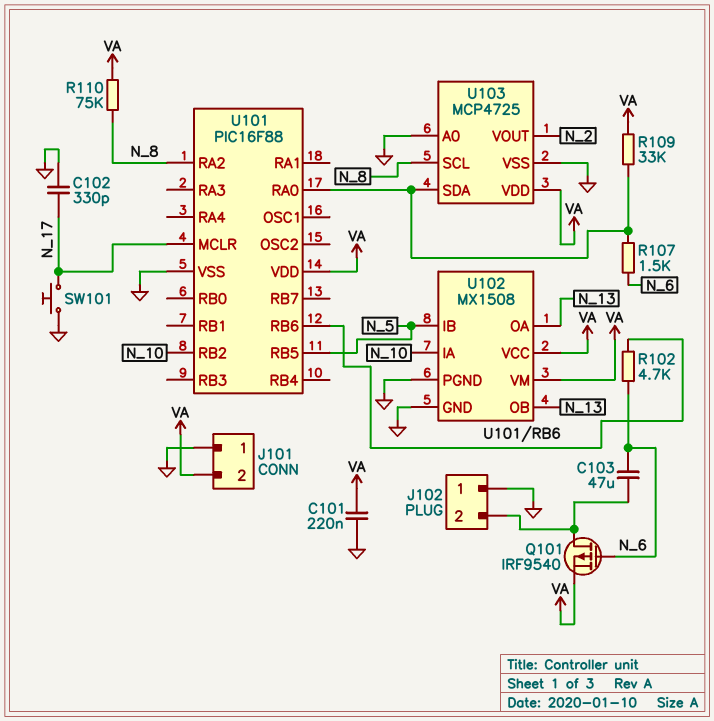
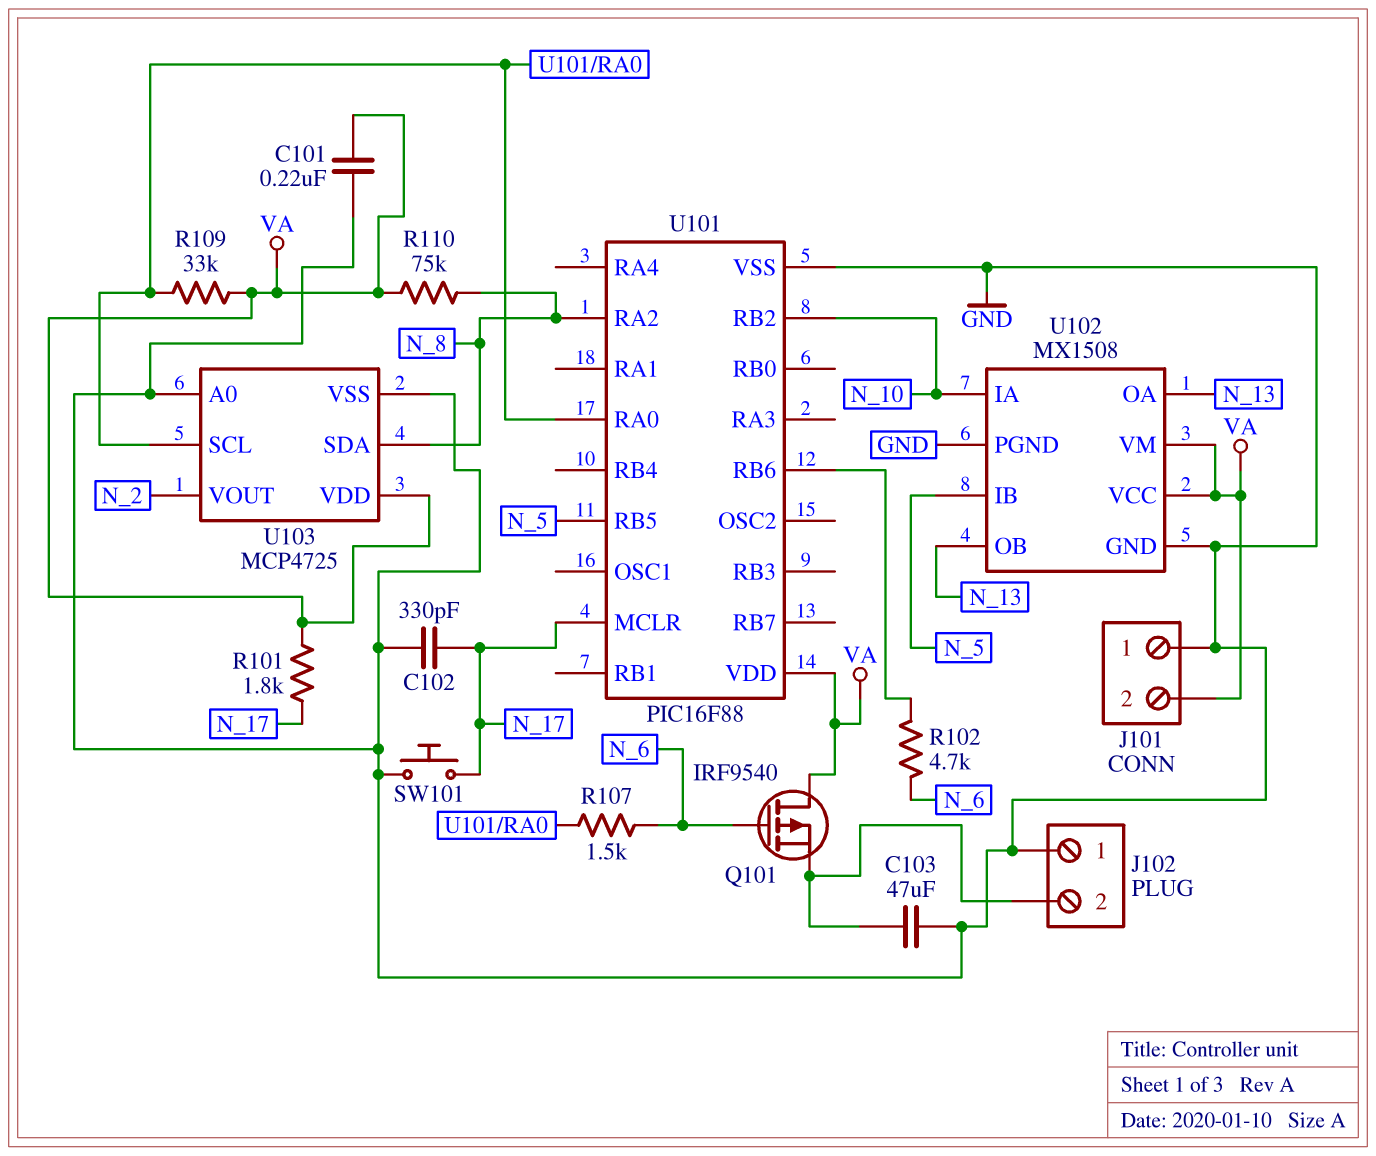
C103: 47uF (J102/2, N_6) -> 47uF (GND, J102/2)
Q101: PMOS IRF9540 (G N_6, D J102/2, S VA) -> PMOS IRF9540 (G N_6, D VA, S J102/2)
R101: none -> 1.8k (N_17, VA)
U103 pin SCL: N_8 -> U101/RA0
U103 pin SDA: U101/RA0 -> N_8

